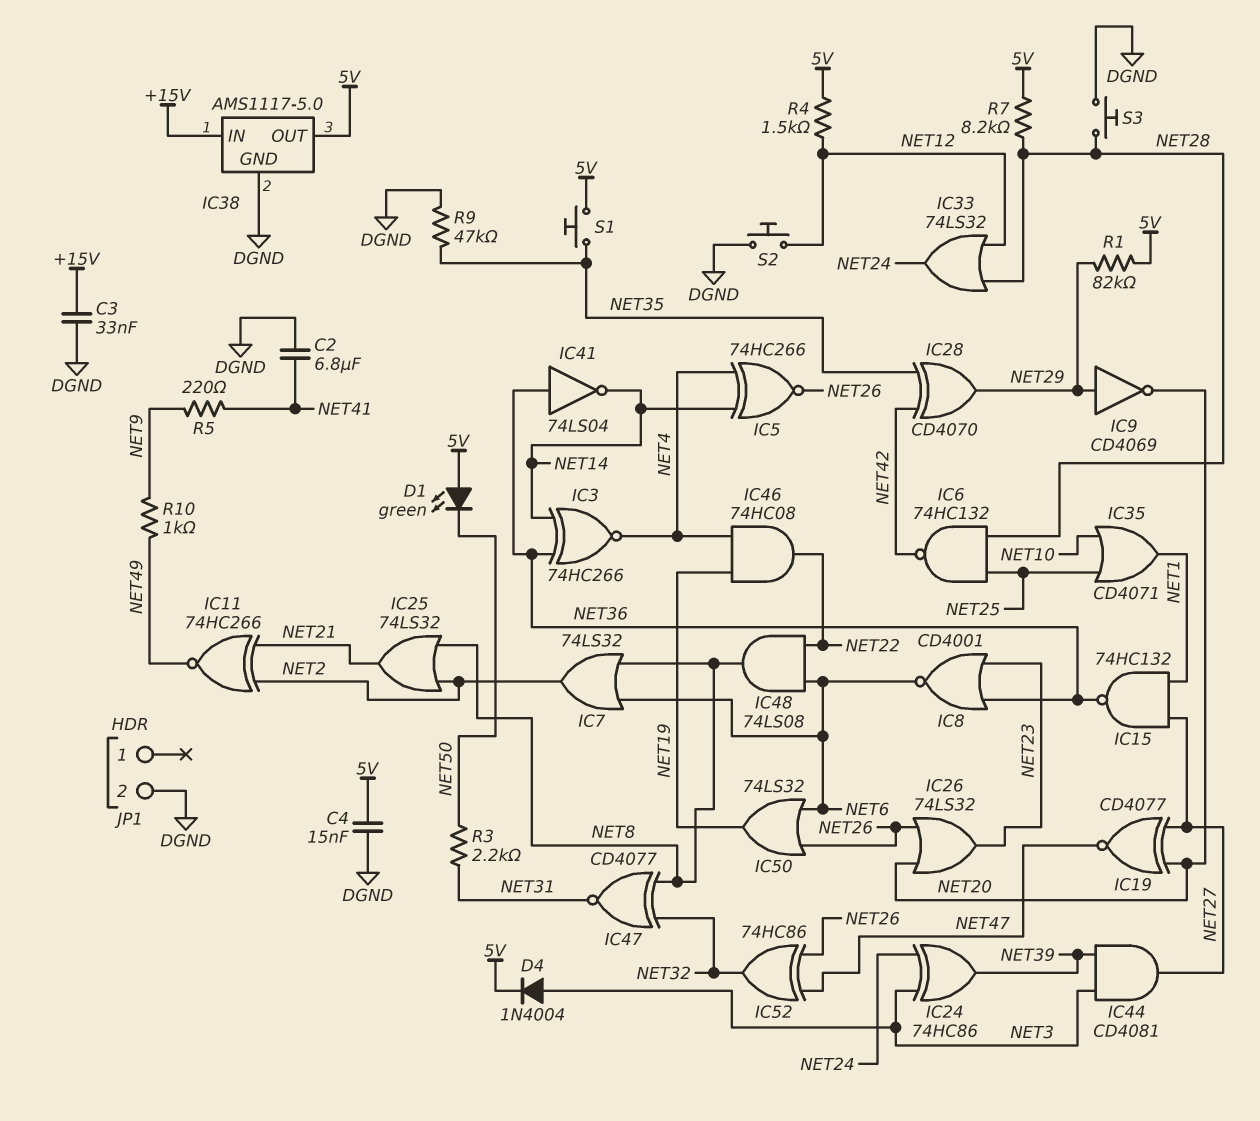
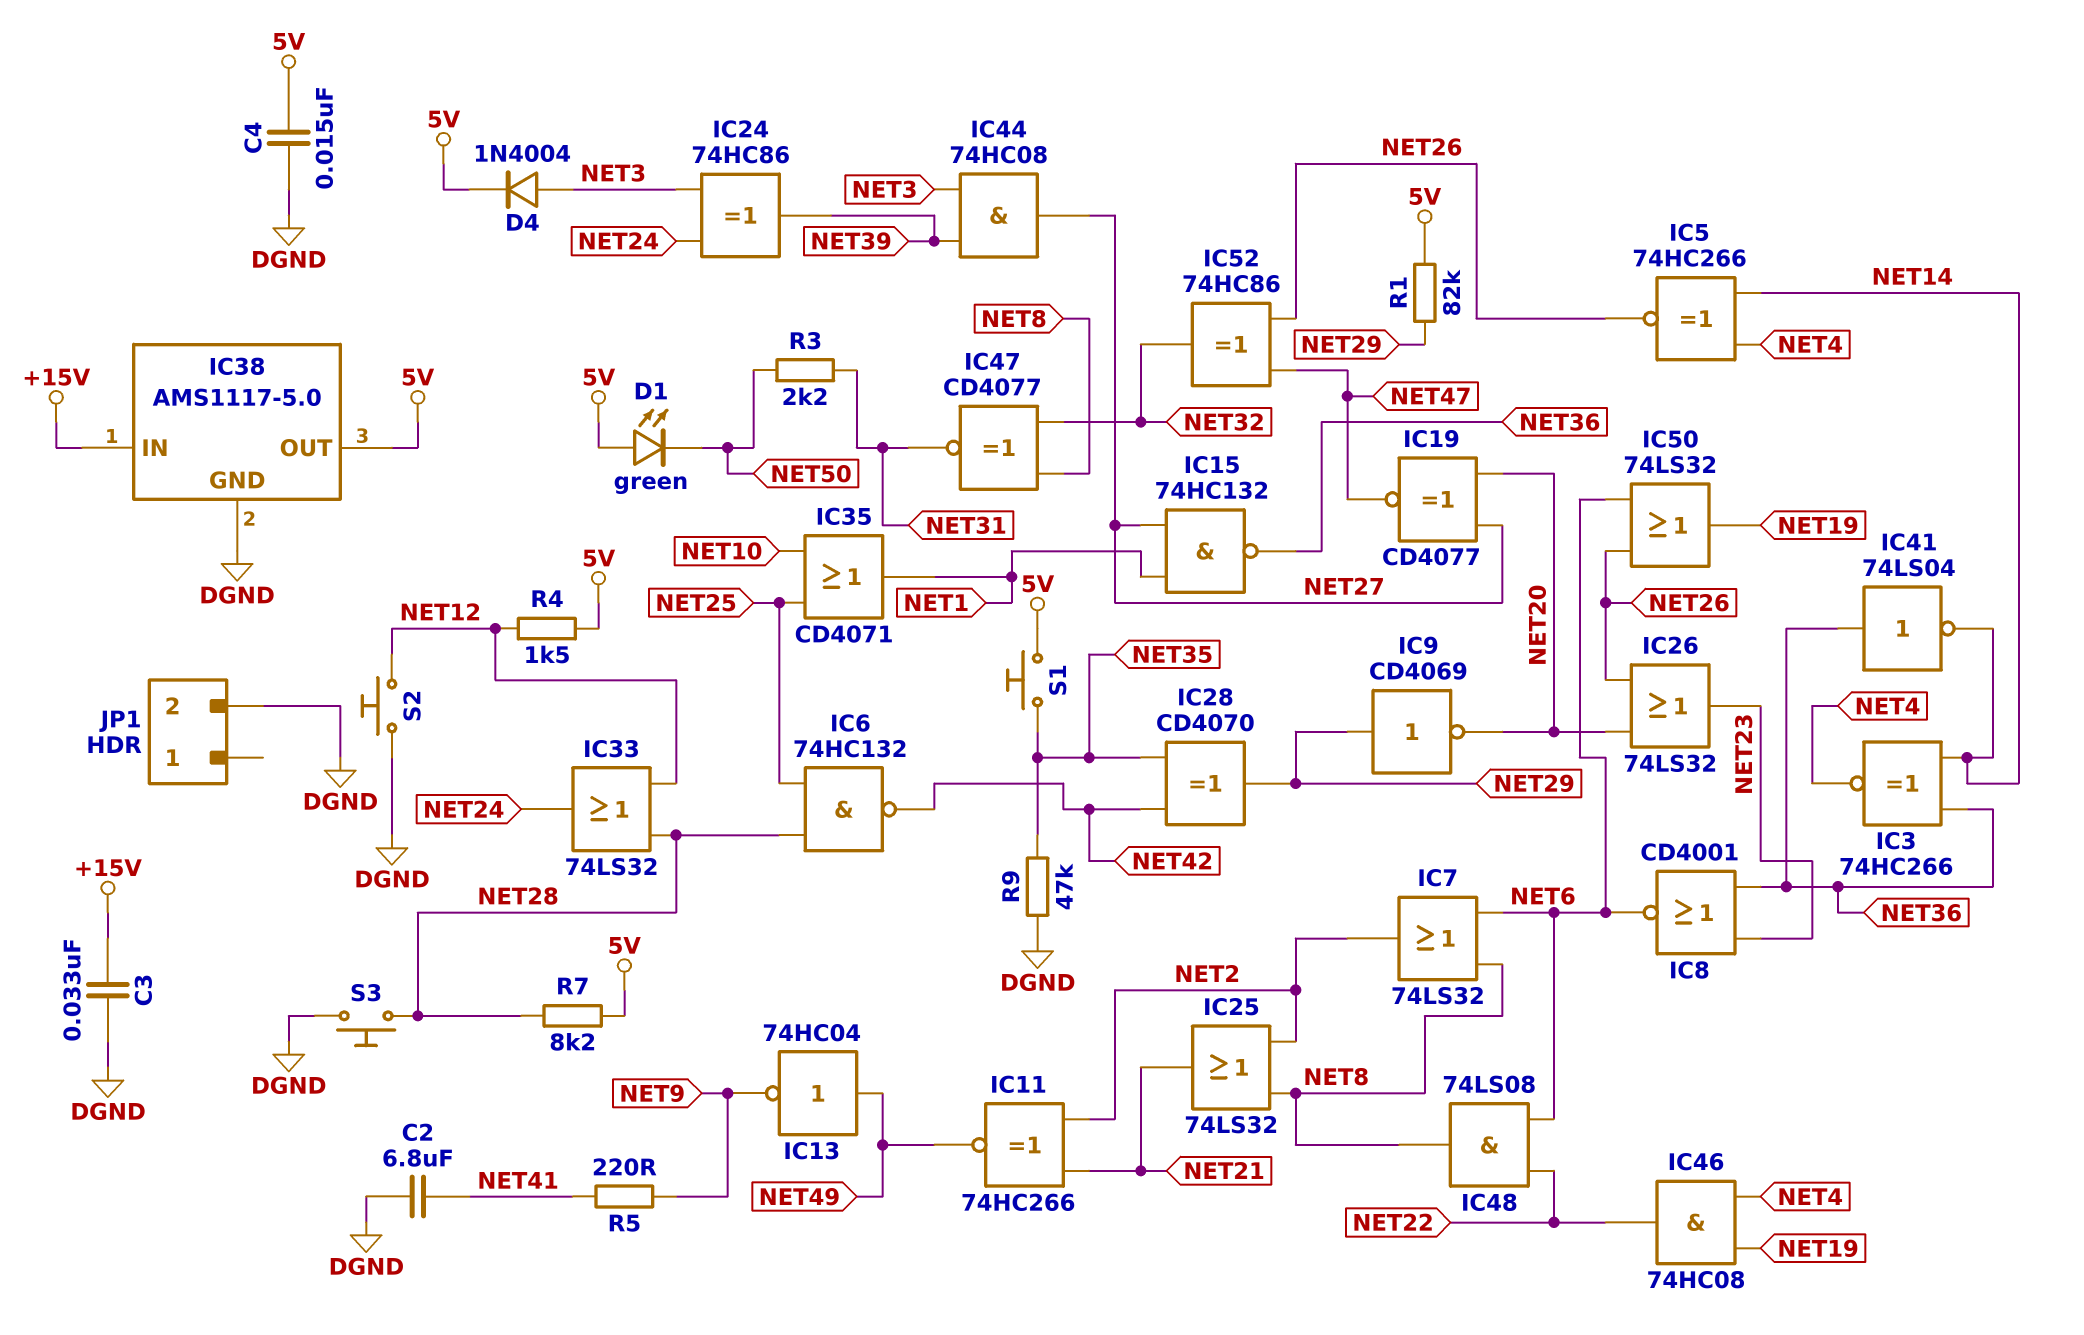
IC13: none -> NOT 74HC04 (in NET49, out NET9)
IC44: AND CD4081 (in NET3, in NET39, out NET27) -> AND 74HC08 (in NET3, in NET39, out NET27)
R10: 1k (NET9, NET49) -> none

